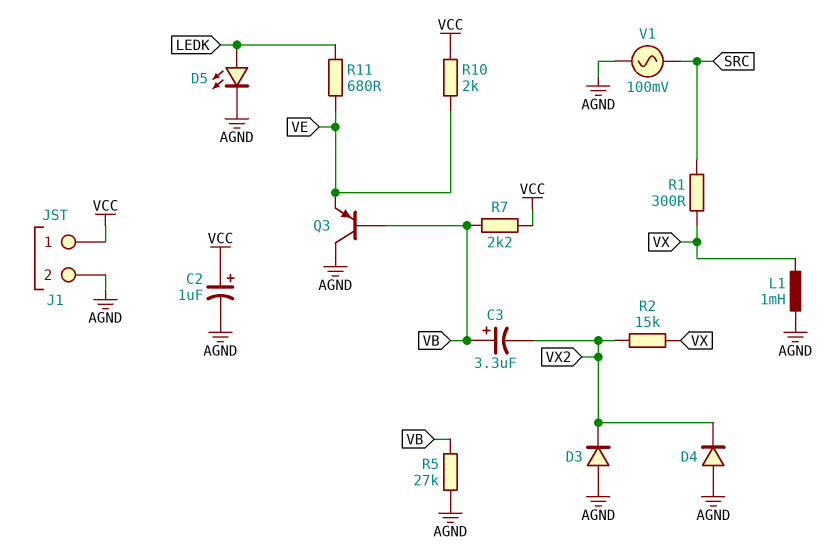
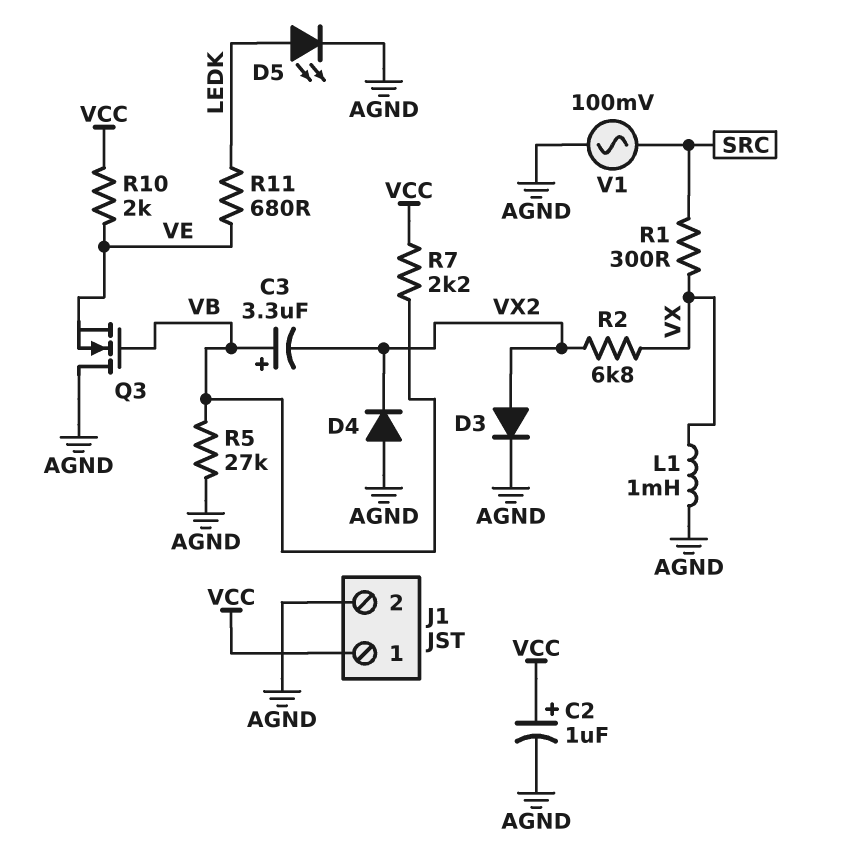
D3: diode (A AGND, K VX2) -> diode (A VX2, K AGND)
Q3: PNP (B VB, C AGND, E VE) -> NMOS (G VB, D AGND, S VE)
R2: 15k (VX, VX2) -> 6.8k (VX, VX2)

